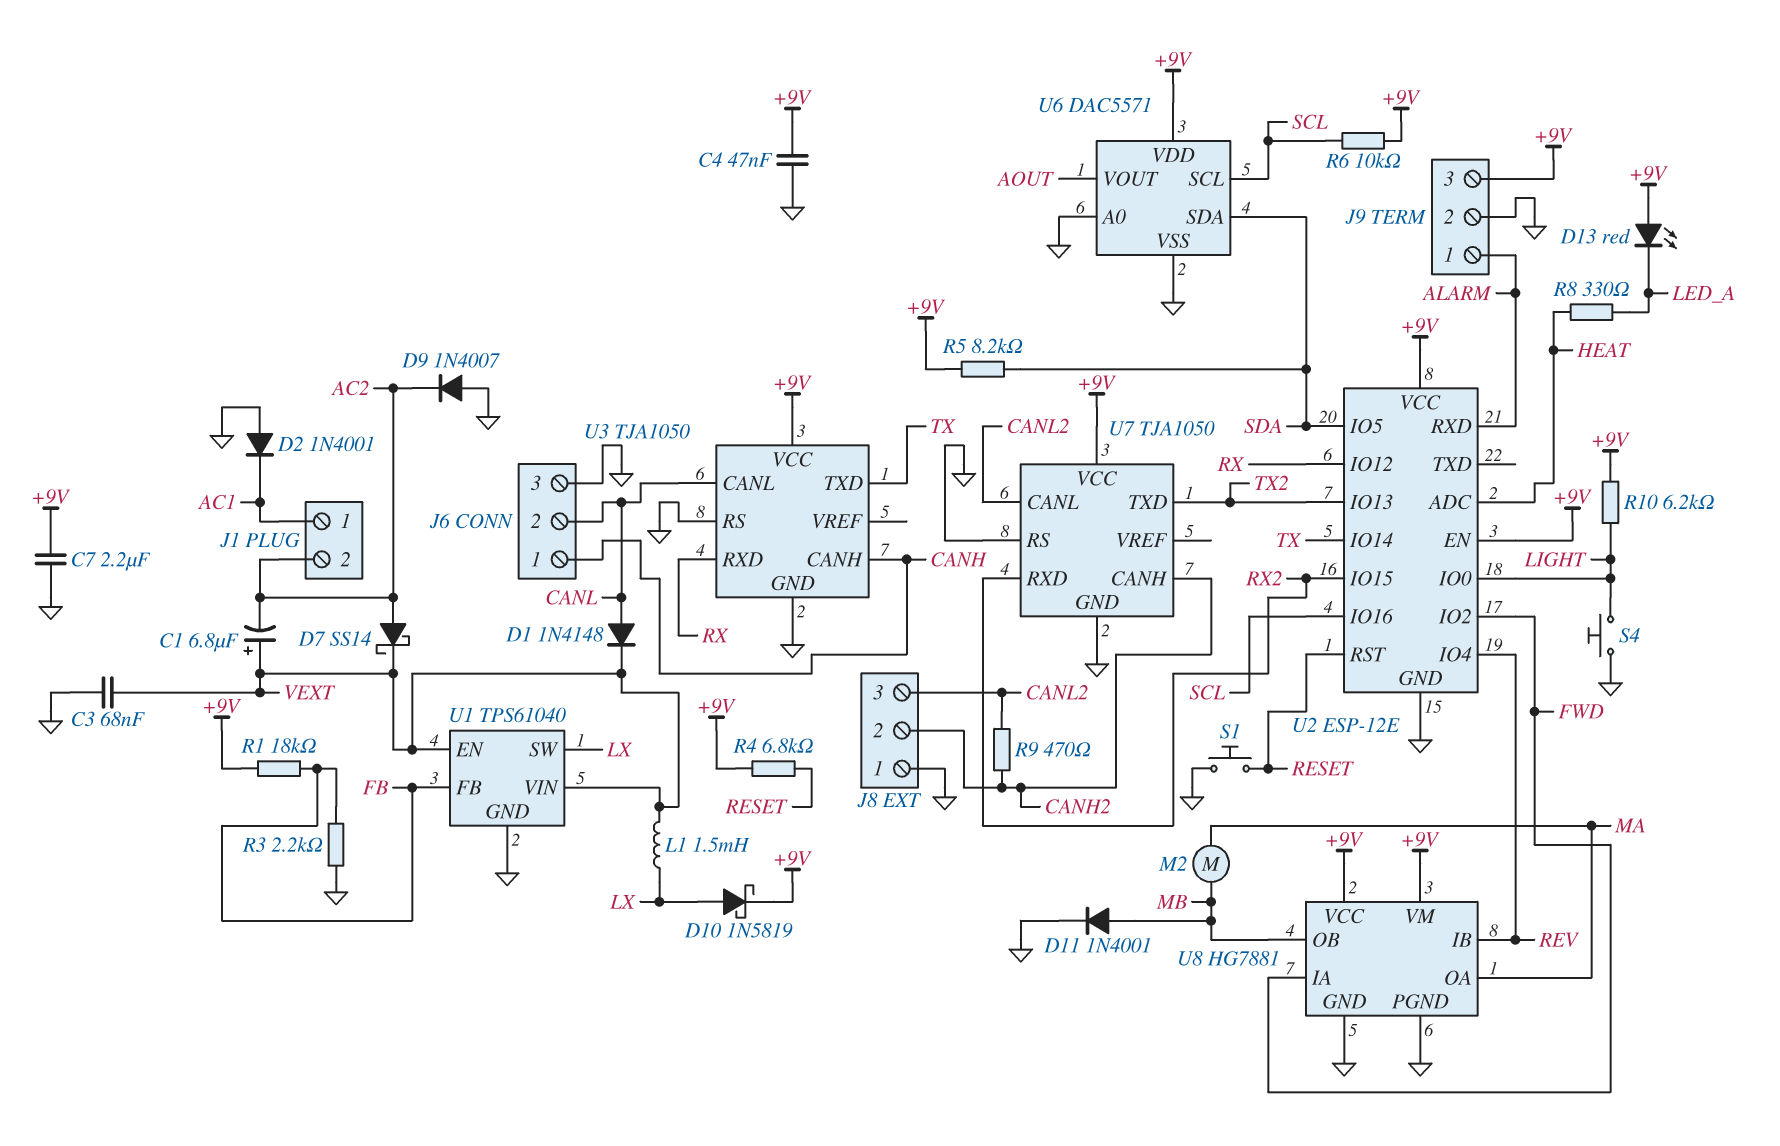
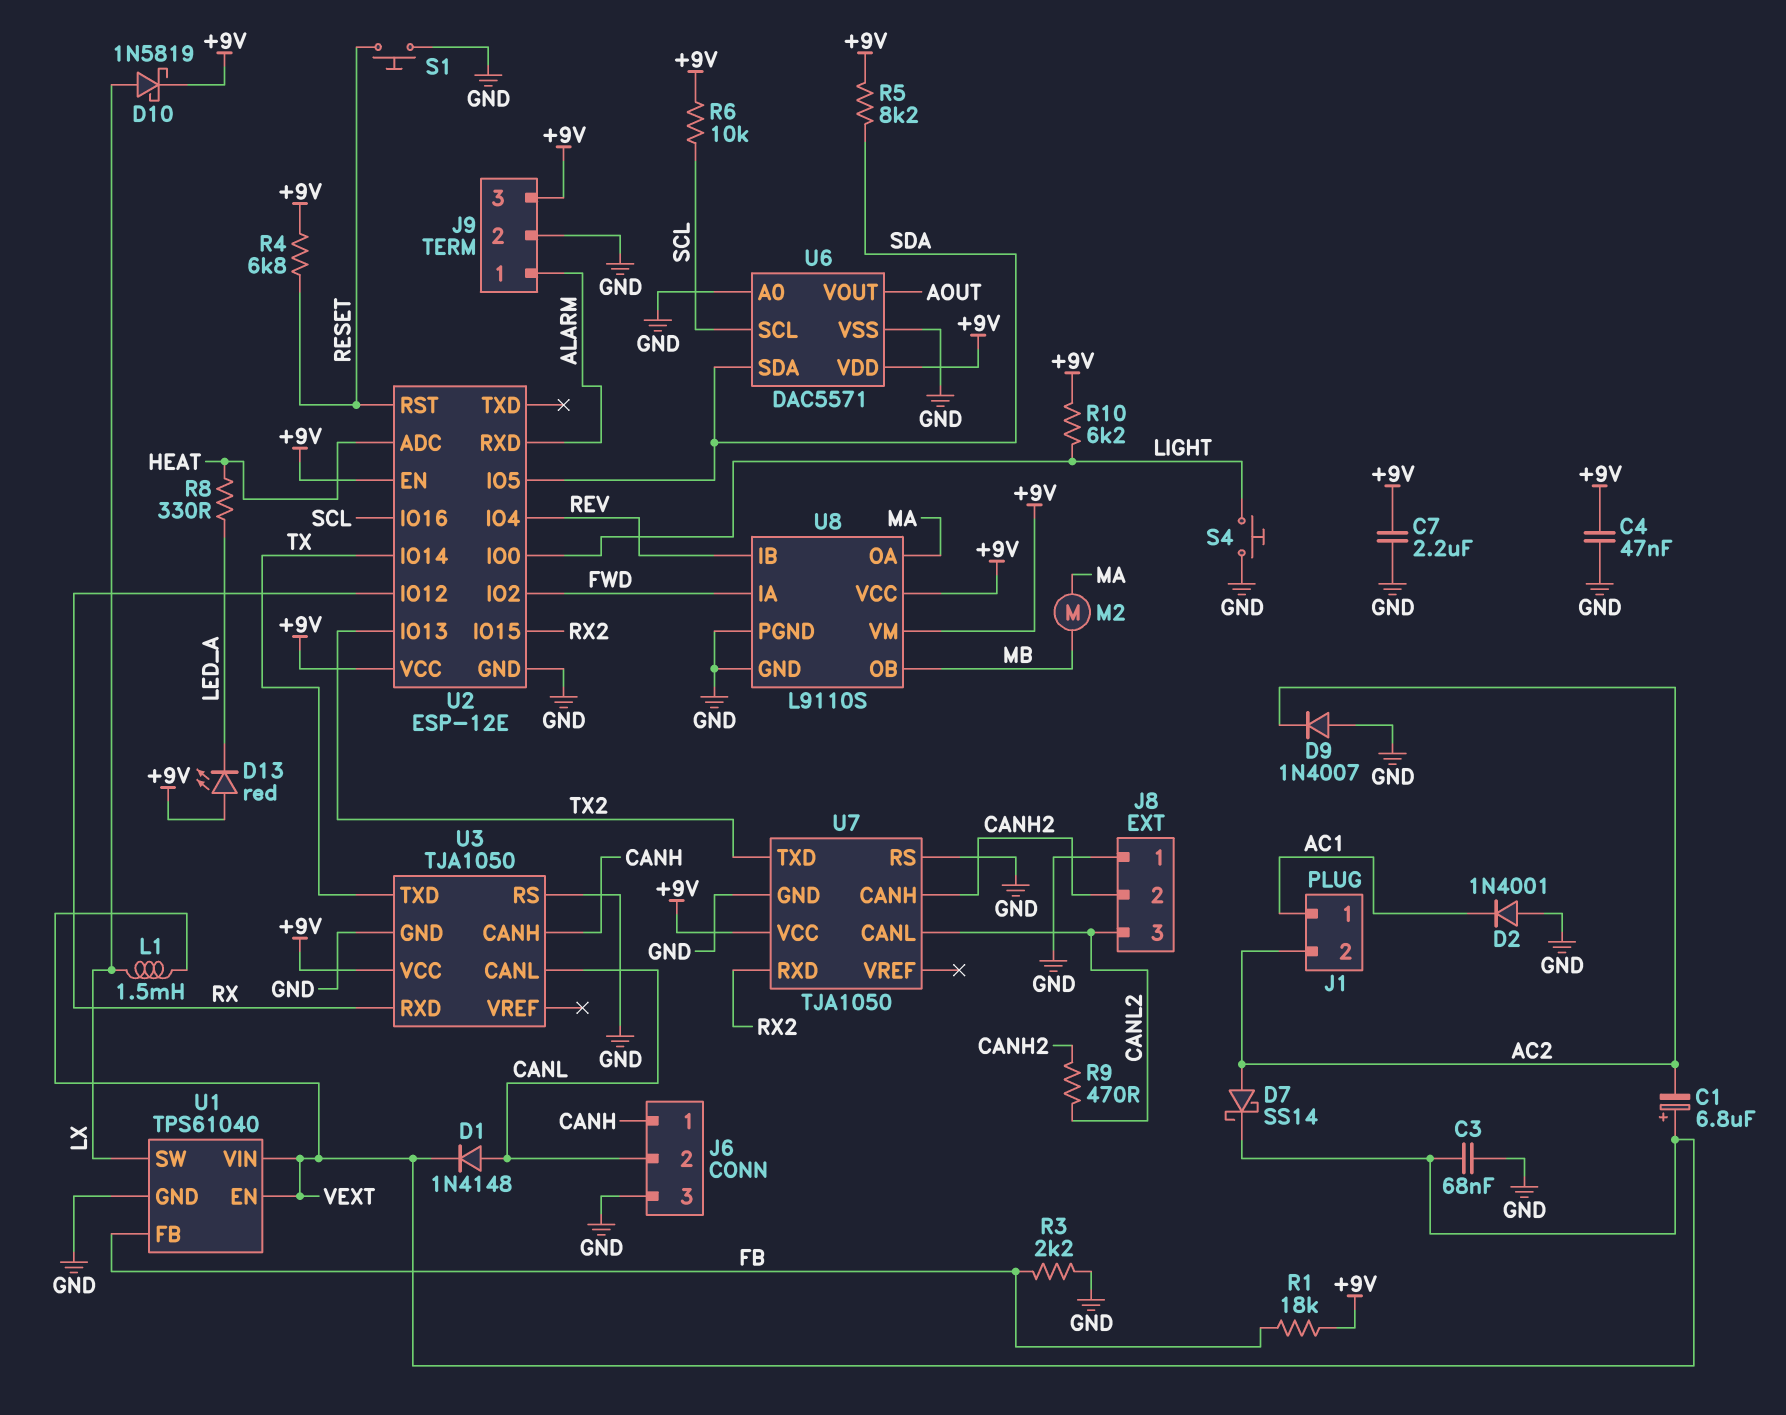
D11: diode 1N4001 (A MB, K GND) -> none
U8: HG7881 -> L9110S

